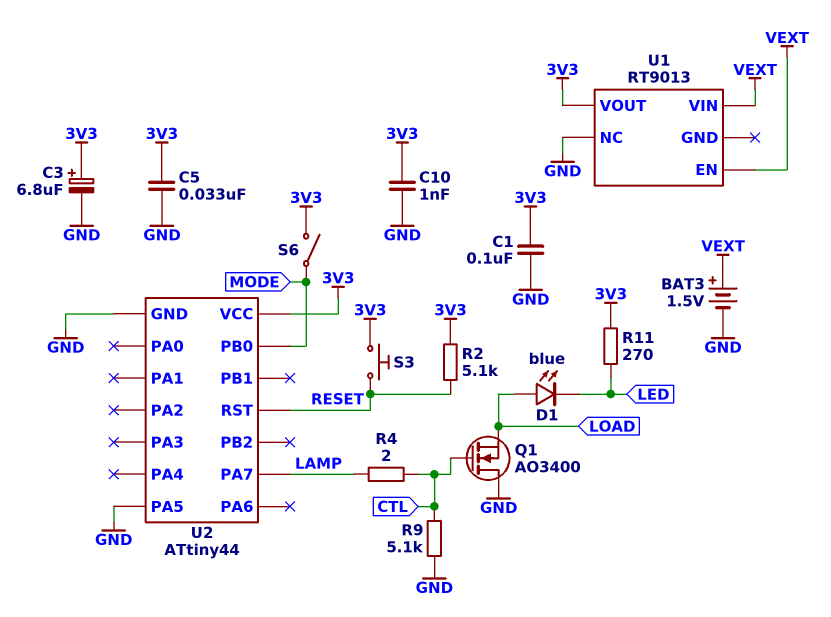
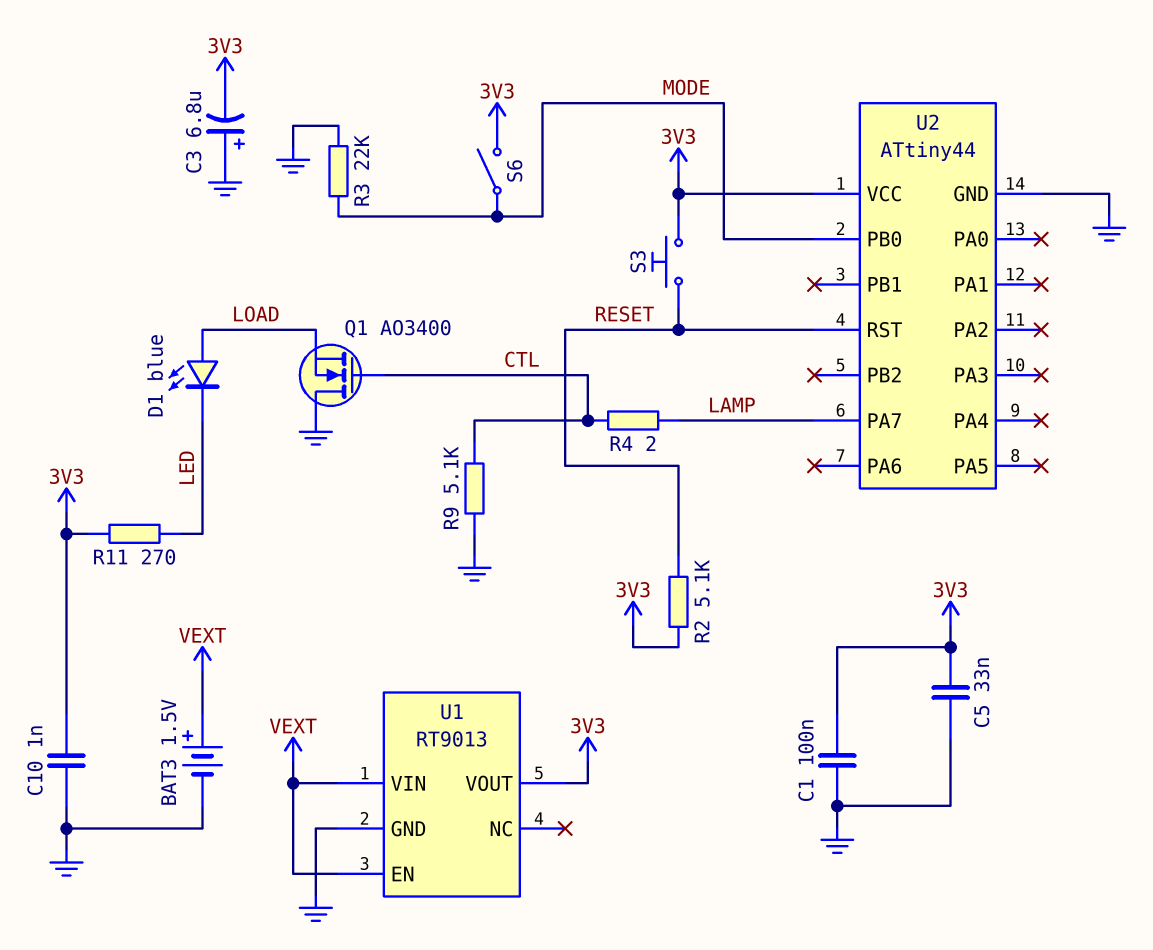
C3: 6.8uF (plus 3V3, minus GND) -> 6.8uF (plus GND, minus 3V3)
R3: none -> 22k (GND, MODE)
U1 pin GND: none -> GND
U1 pin NC: GND -> none
U2 pin PA5: GND -> none

